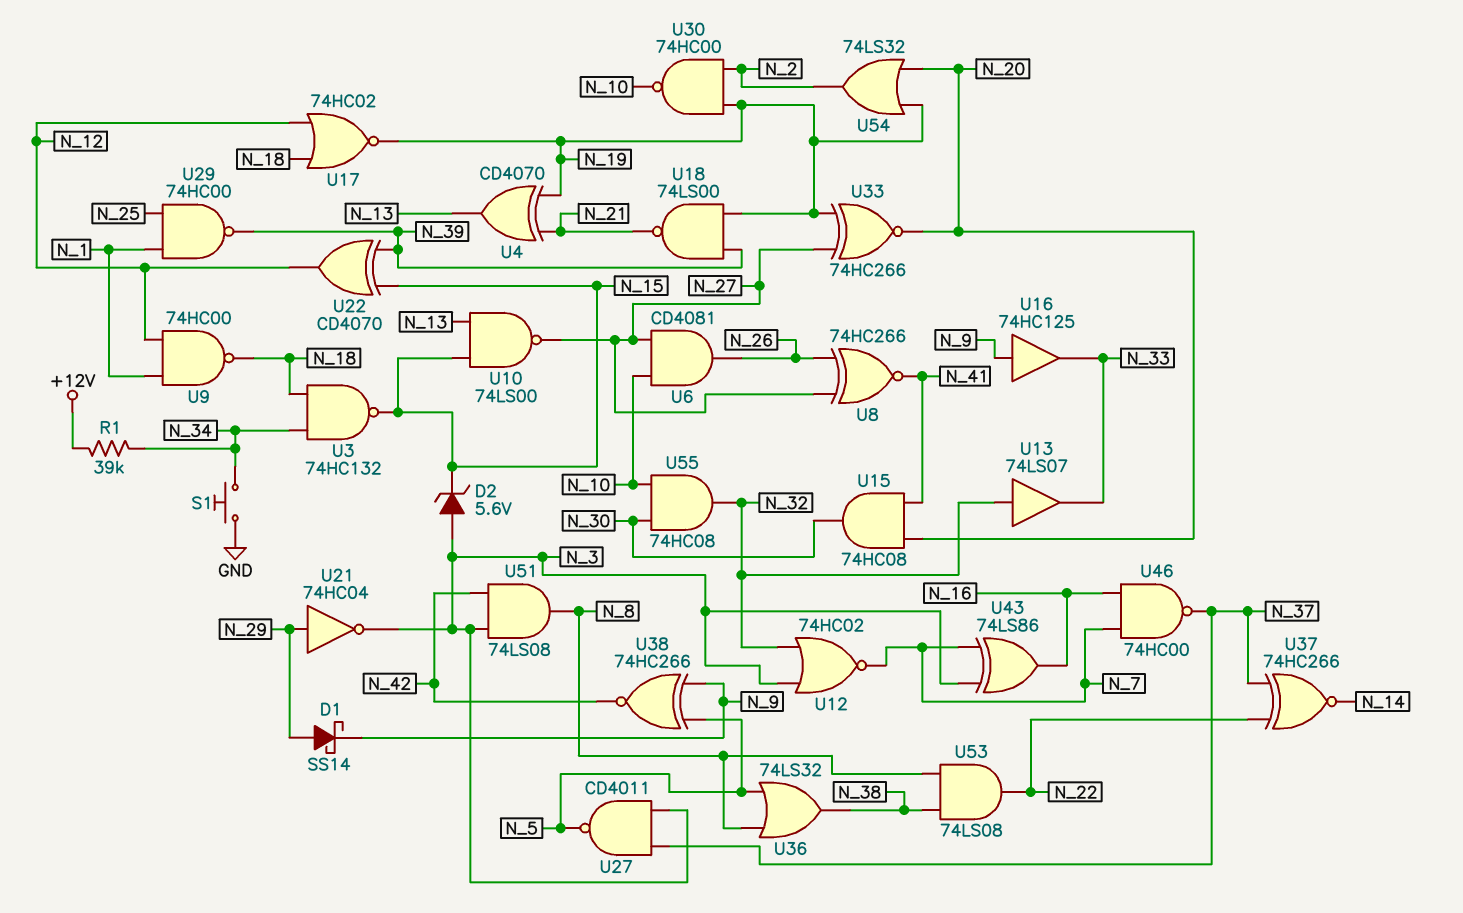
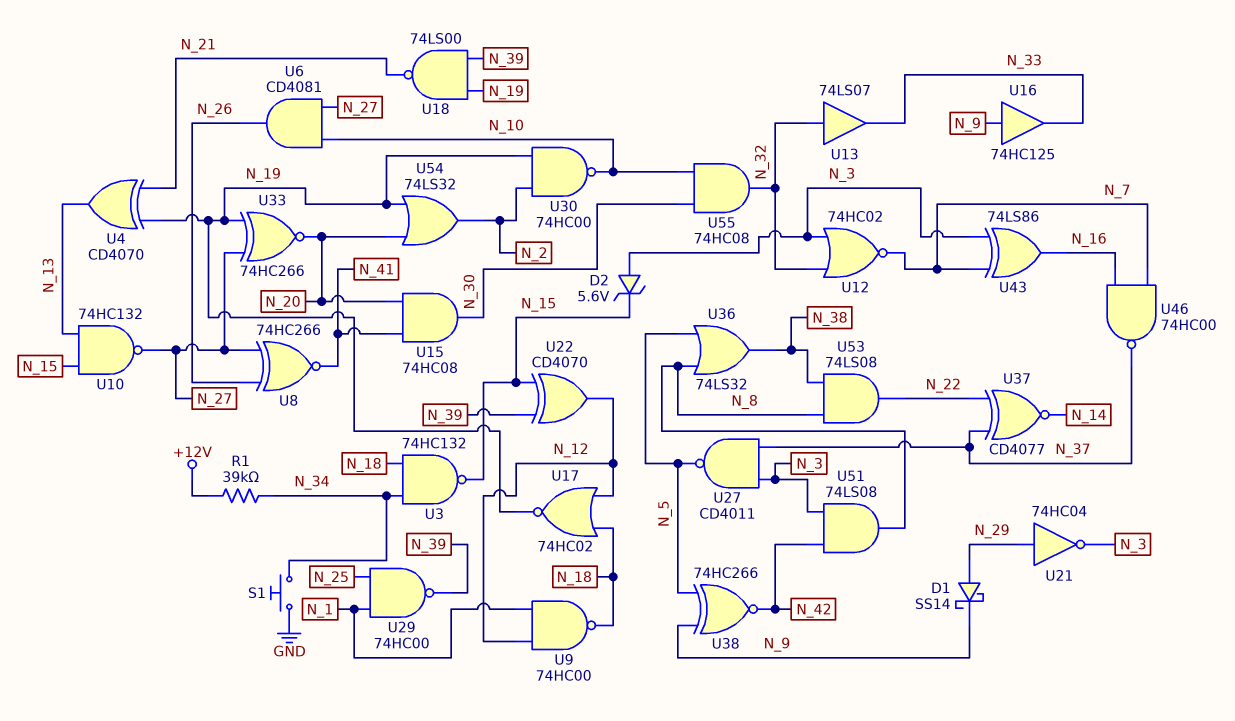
U10: NAND 74LS00 (in N_13, in N_15, out N_27) -> NAND 74HC132 (in N_13, in N_15, out N_27)
U37: XNOR 74HC266 (in N_22, in N_37, out N_14) -> XNOR CD4077 (in N_22, in N_37, out N_14)

